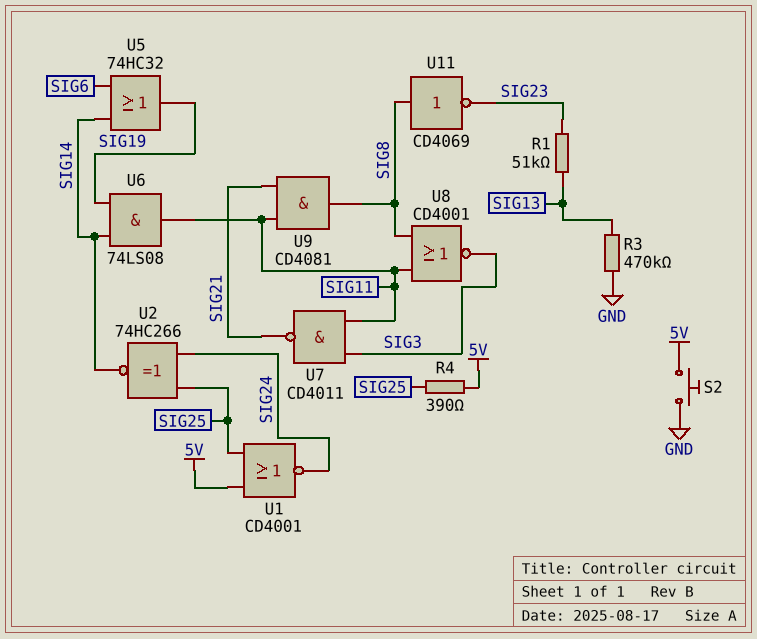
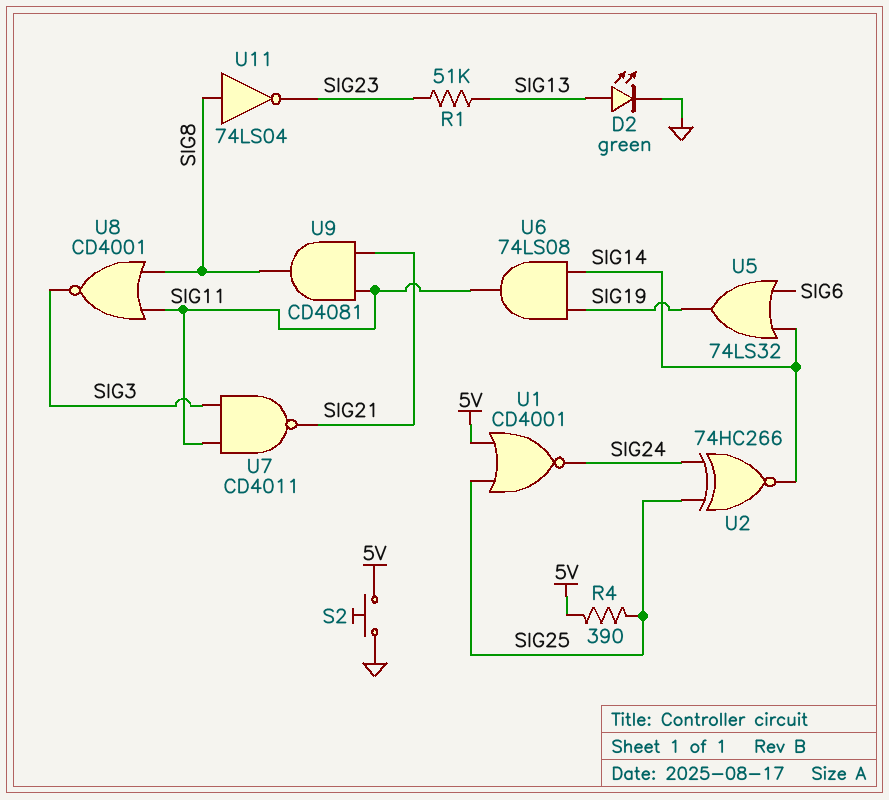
D2: none -> LED green (A SIG13, K GND)
R3: 470k (GND, SIG13) -> none
U5: OR 74HC32 (in SIG6, in SIG14, out SIG19) -> OR 74LS32 (in SIG6, in SIG14, out SIG19)
U11: NOT CD4069 (in SIG8, out SIG23) -> NOT 74LS04 (in SIG8, out SIG23)

